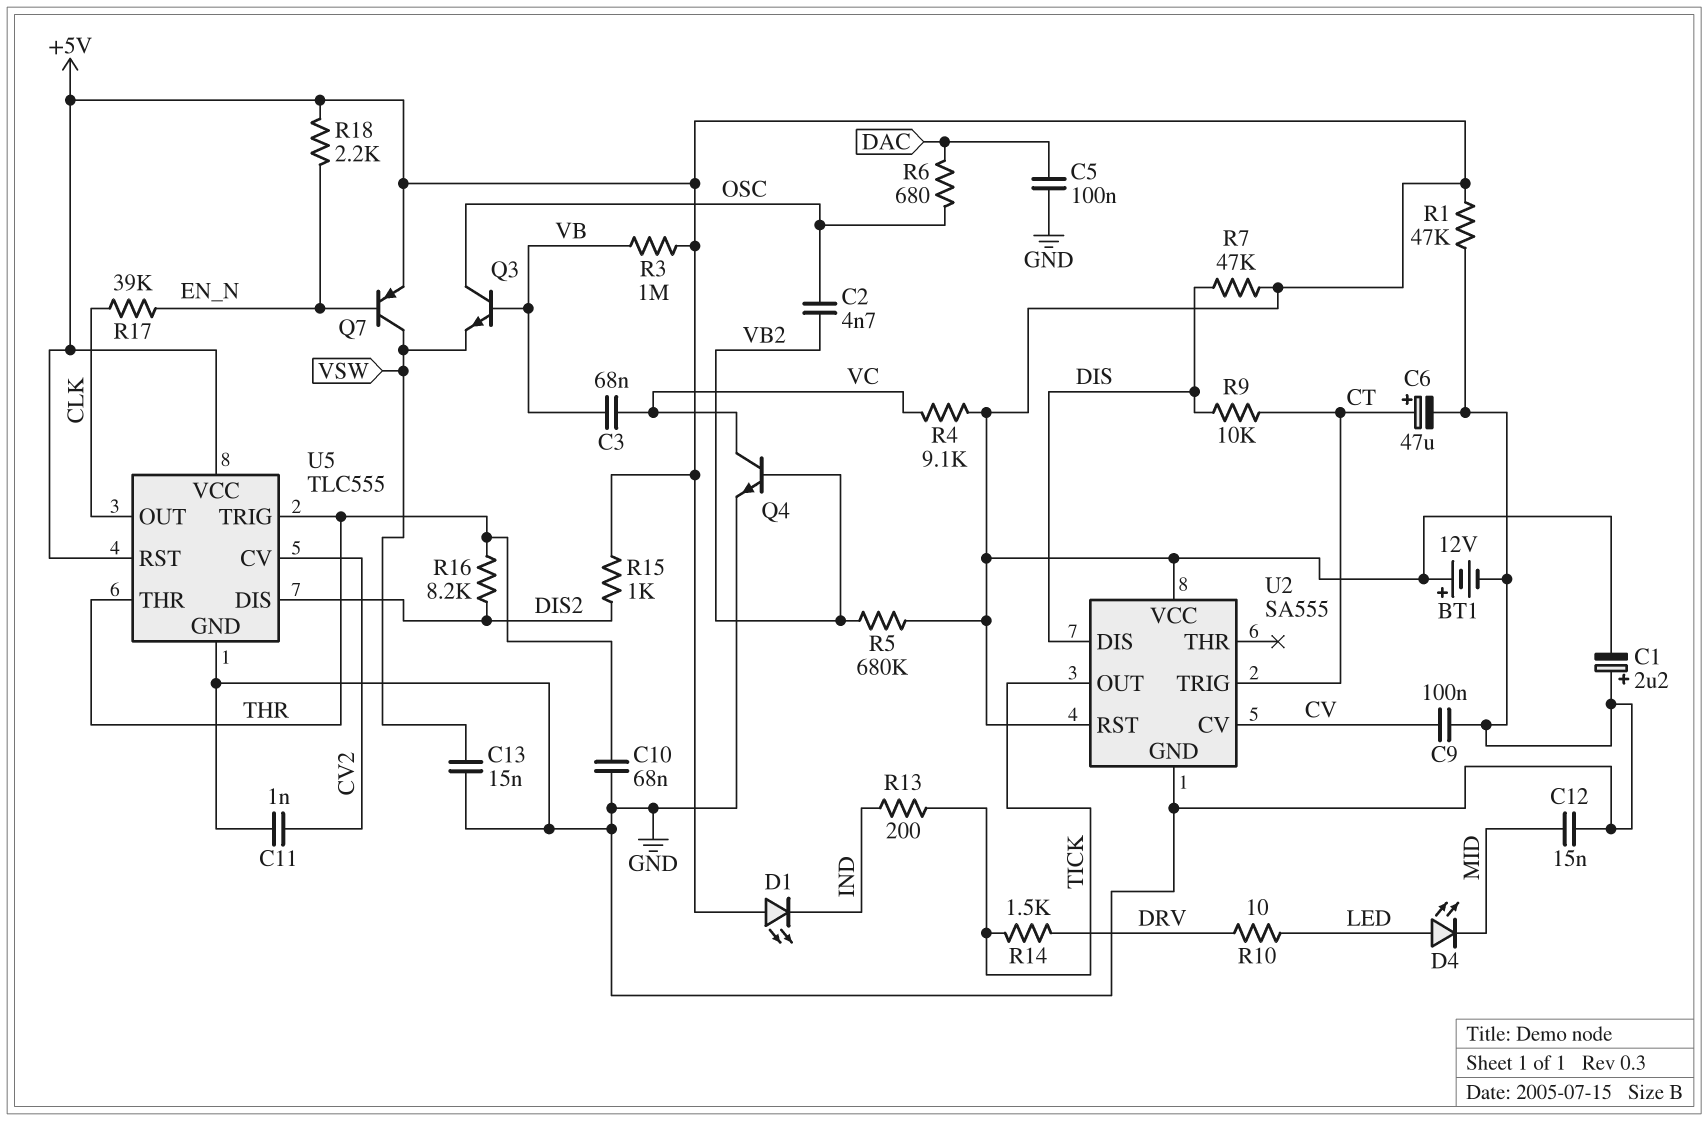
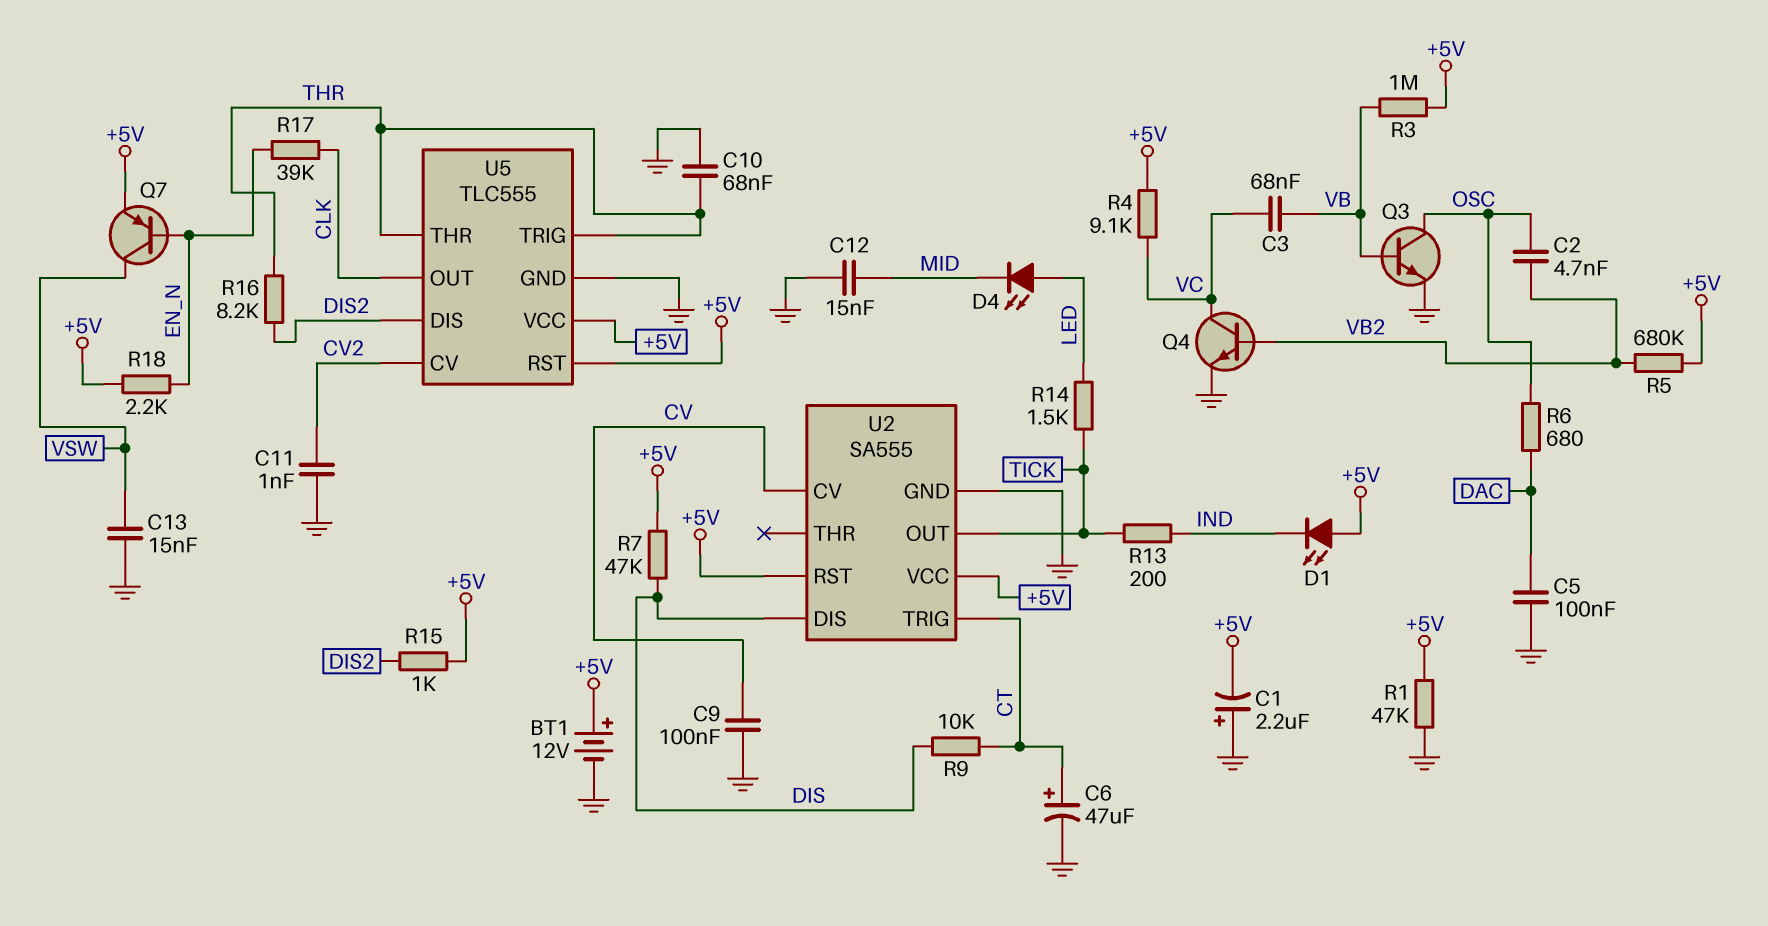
Q3: NPN (B VB, C OSC, E VSW) -> NPN (B VB, C OSC, E GND)
R10: 10 (DRV, LED) -> none
R14: 1.5k (DRV, TICK) -> 1.5k (LED, TICK)

